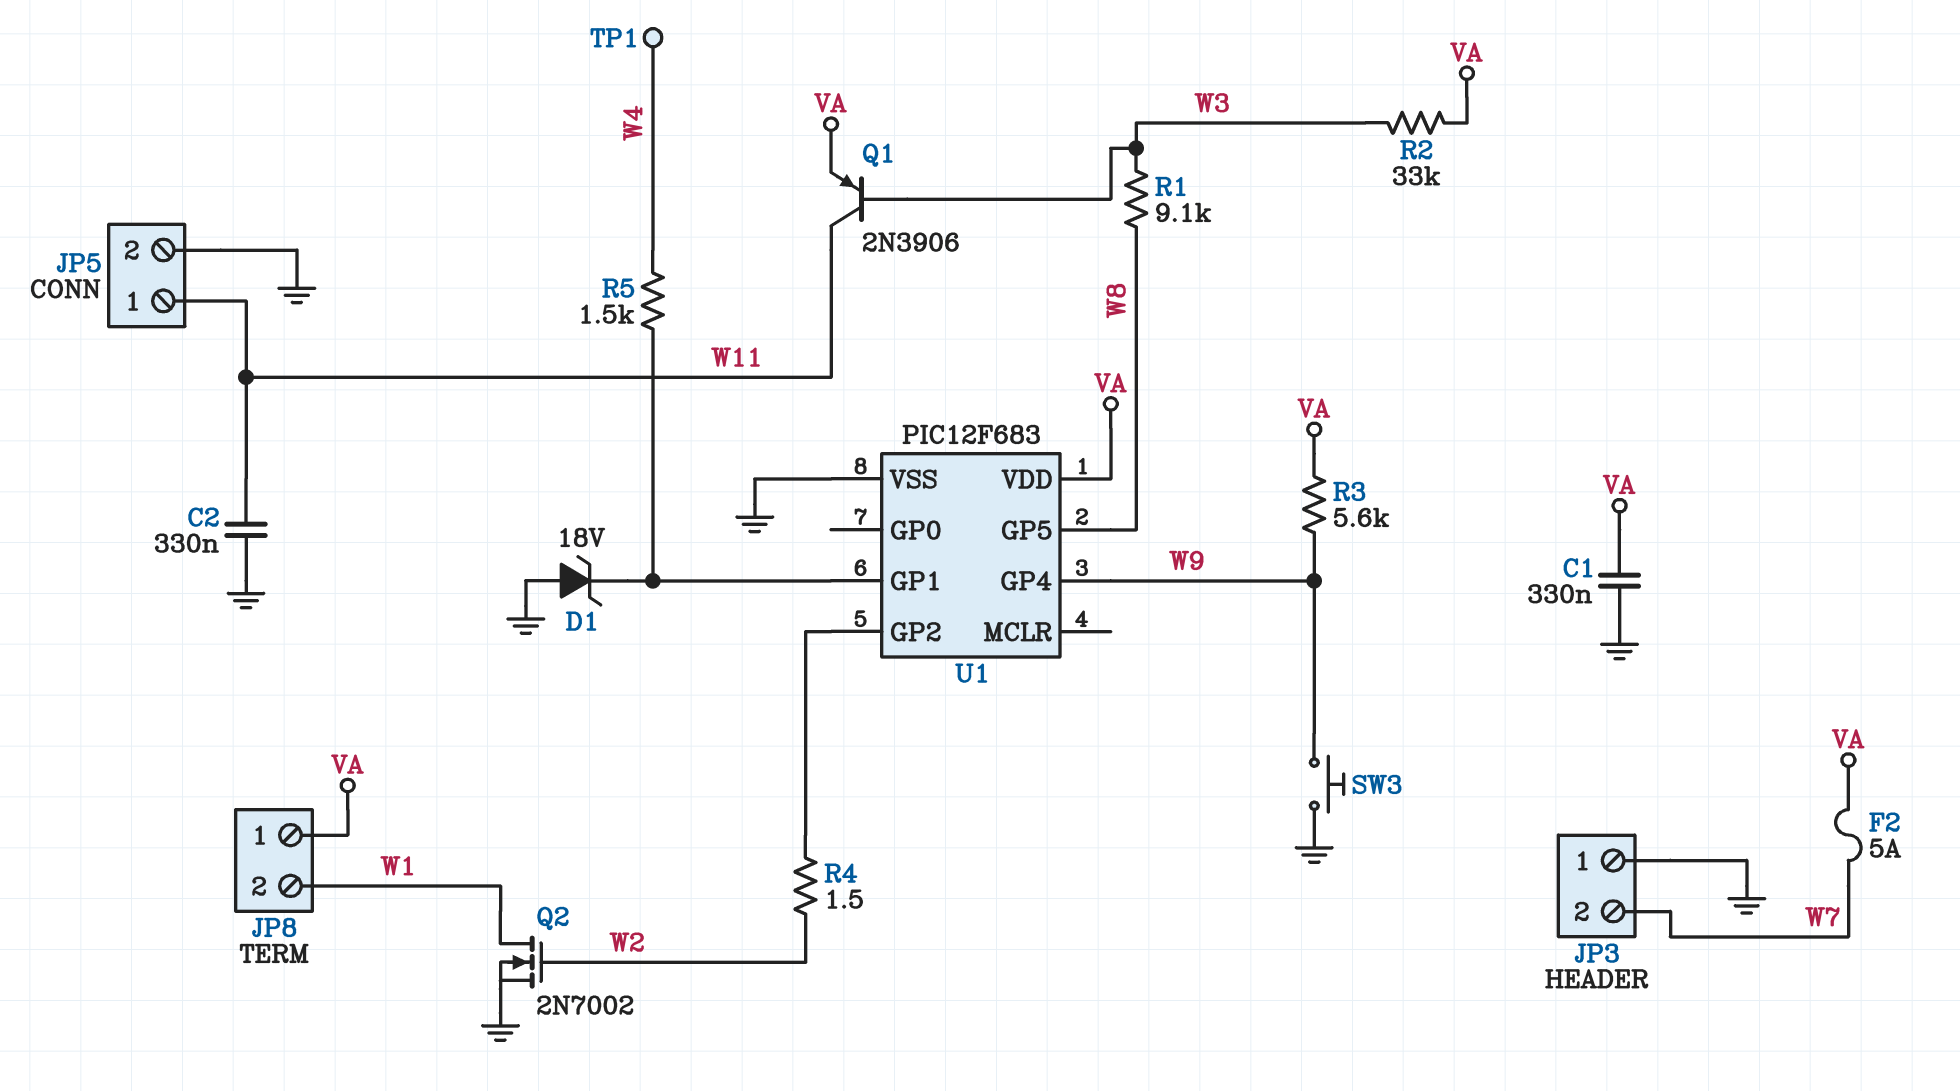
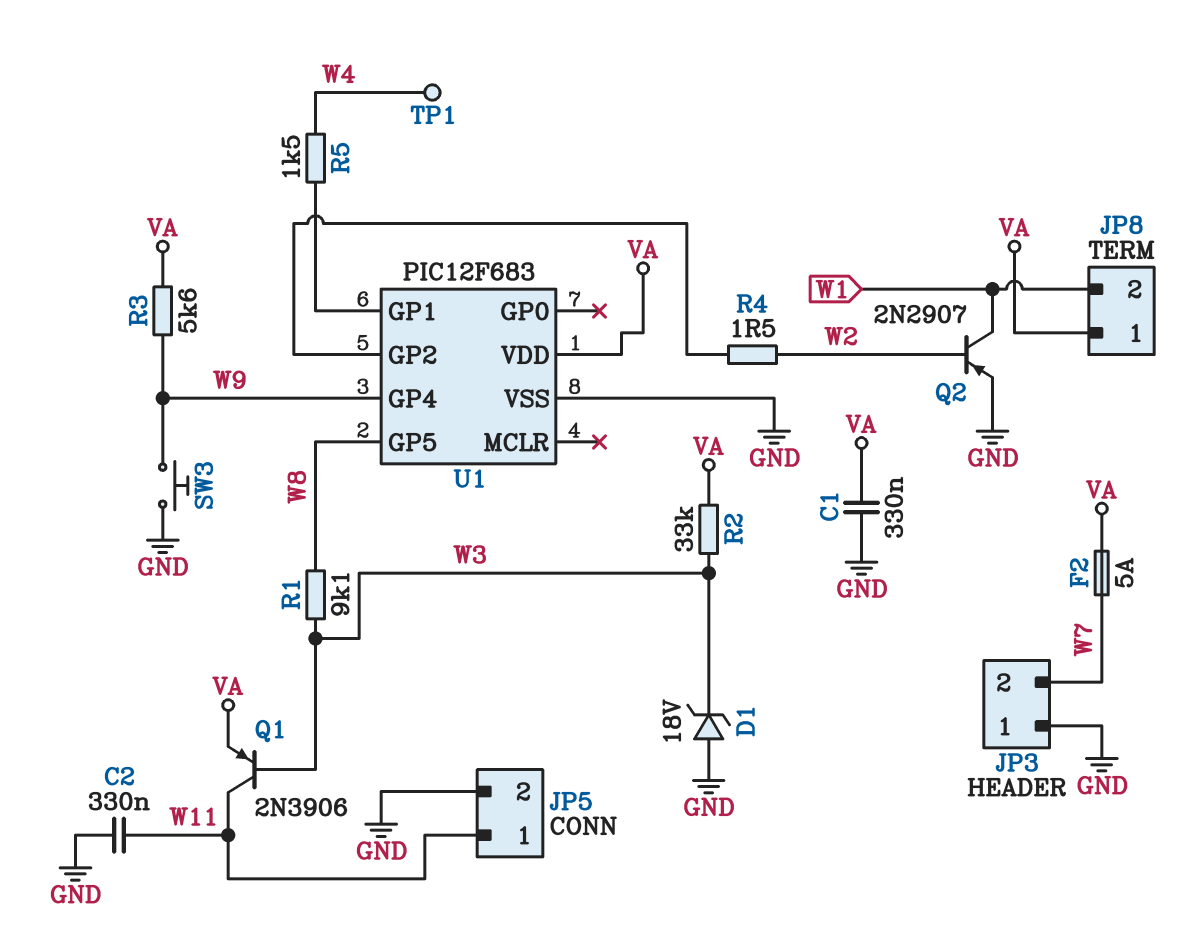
D1: zener 18V (A GND, K U1/GP1) -> zener 18V (A GND, K W3)
Q2: NMOS 2N7002 (G W2, D W1, S GND) -> PNP 2N2907 (B W2, C W1, E GND)

